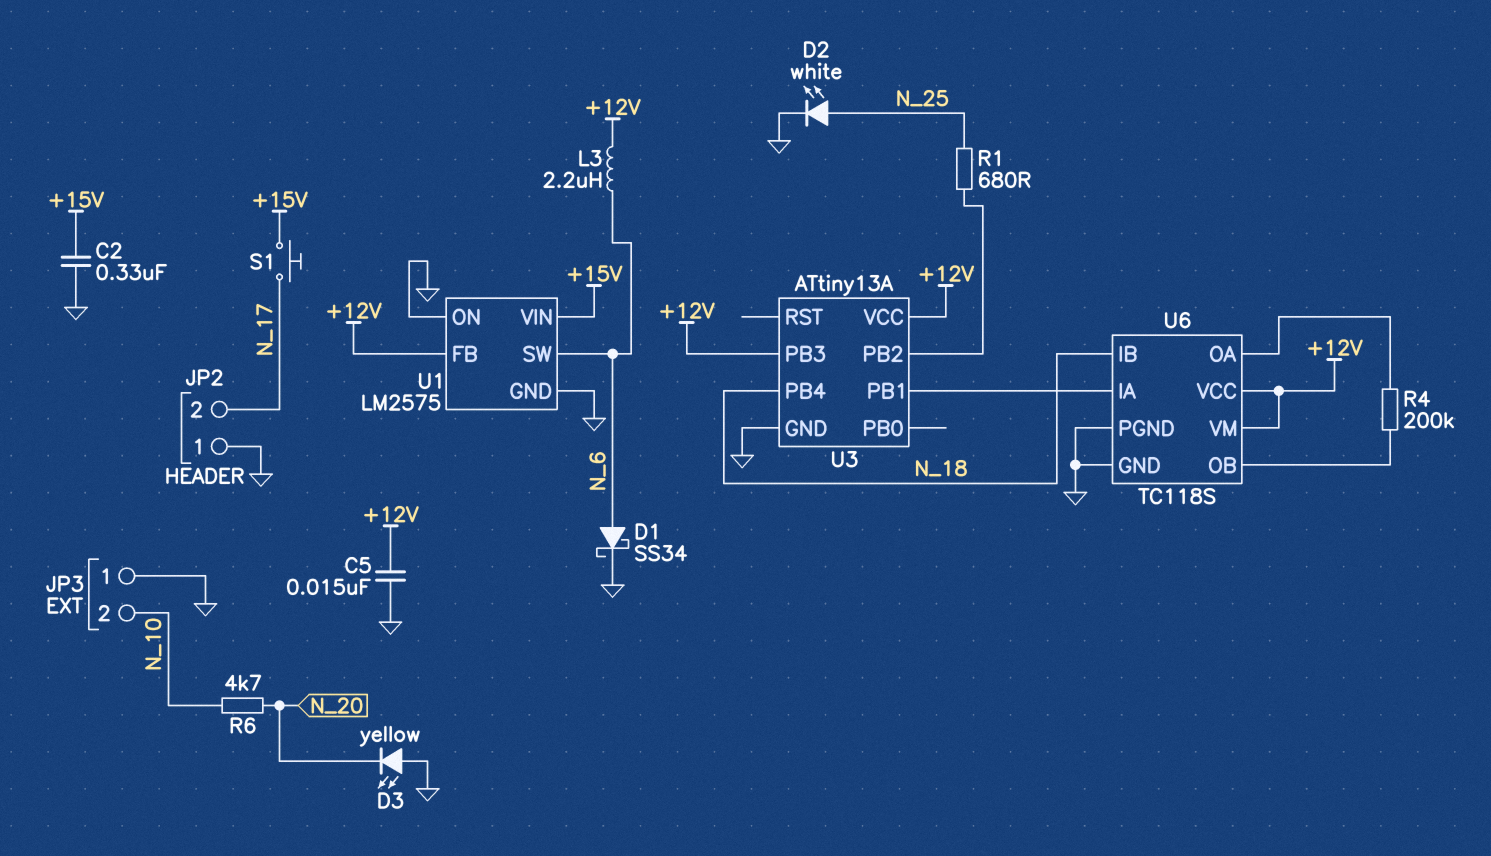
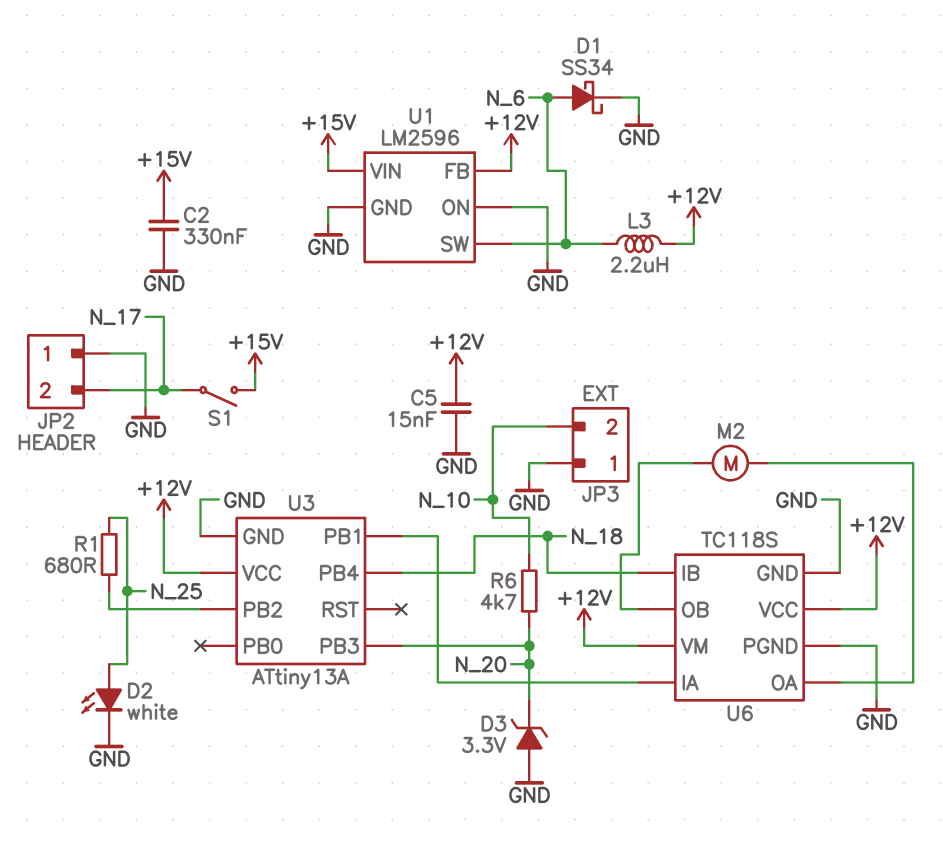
D3: LED yellow (A GND, K N_20) -> zener 3.3V (A GND, K N_20)
M2: none -> motor (U6/OA, U6/OB)
R4: 200k (U6/OA, U6/OB) -> none
S1: button (+15V, N_17) -> switch (+15V, N_17)
U1: LM2575 -> LM2596
U3 pin PB3: +12V -> N_20

